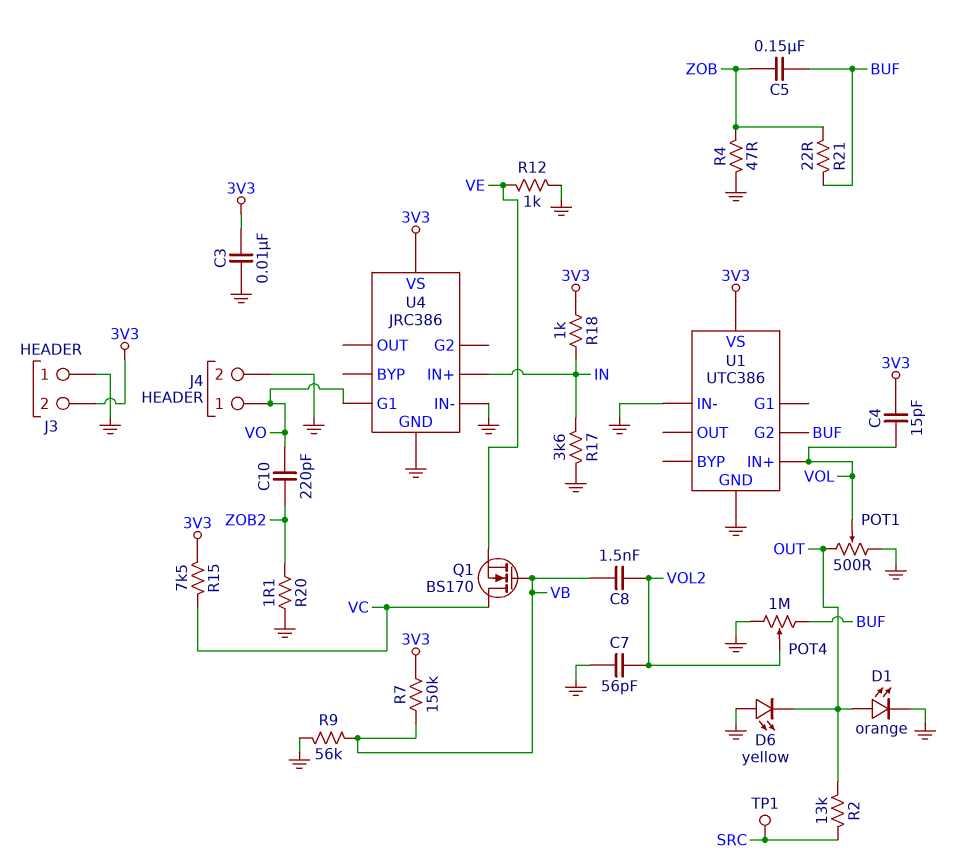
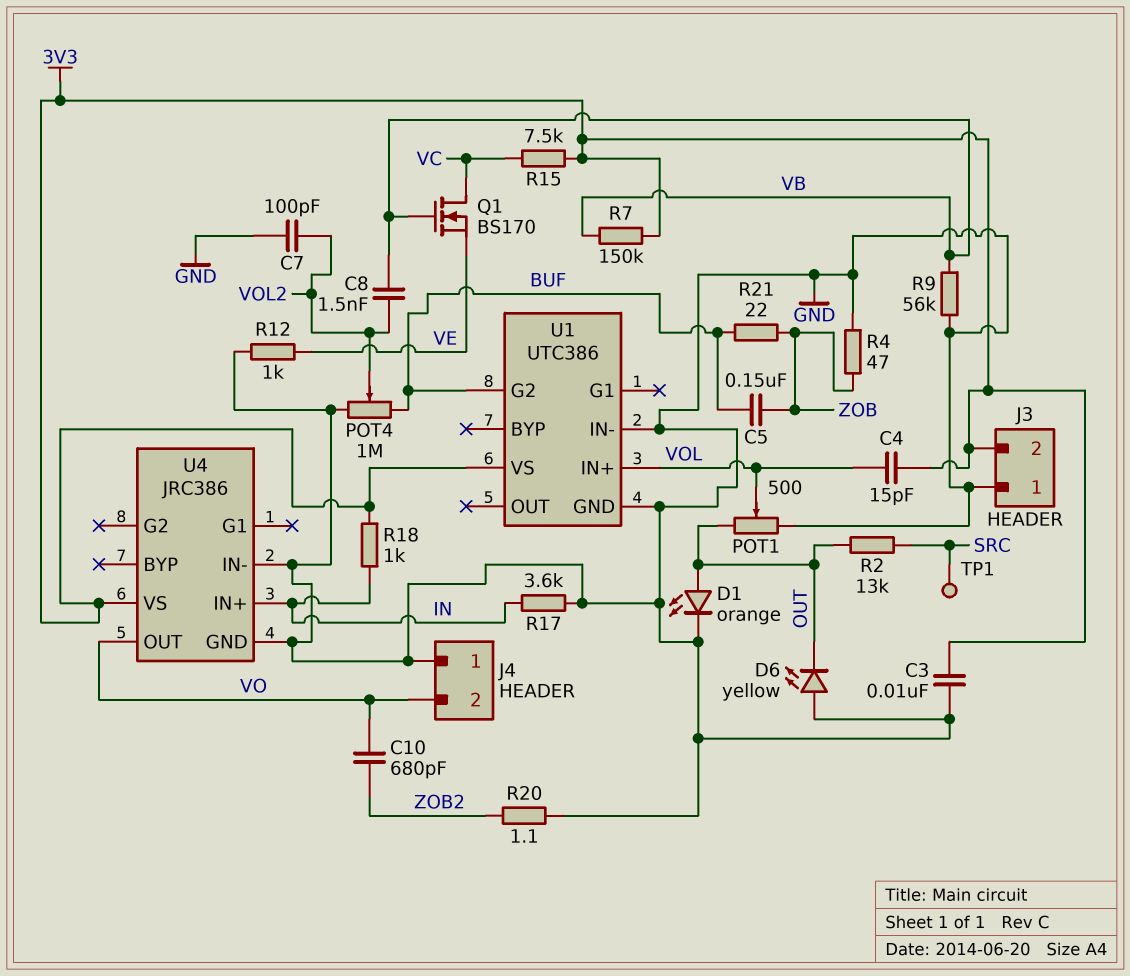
C7: 56pF (GND, VOL2) -> 100pF (GND, VOL2)
C10: 220pF (VO, ZOB2) -> 680pF (VO, ZOB2)
J4 pin 1: VO -> GND
J4 pin 2: GND -> VO
U4 pin G1: VO -> none
U4 pin OUT: none -> VO

